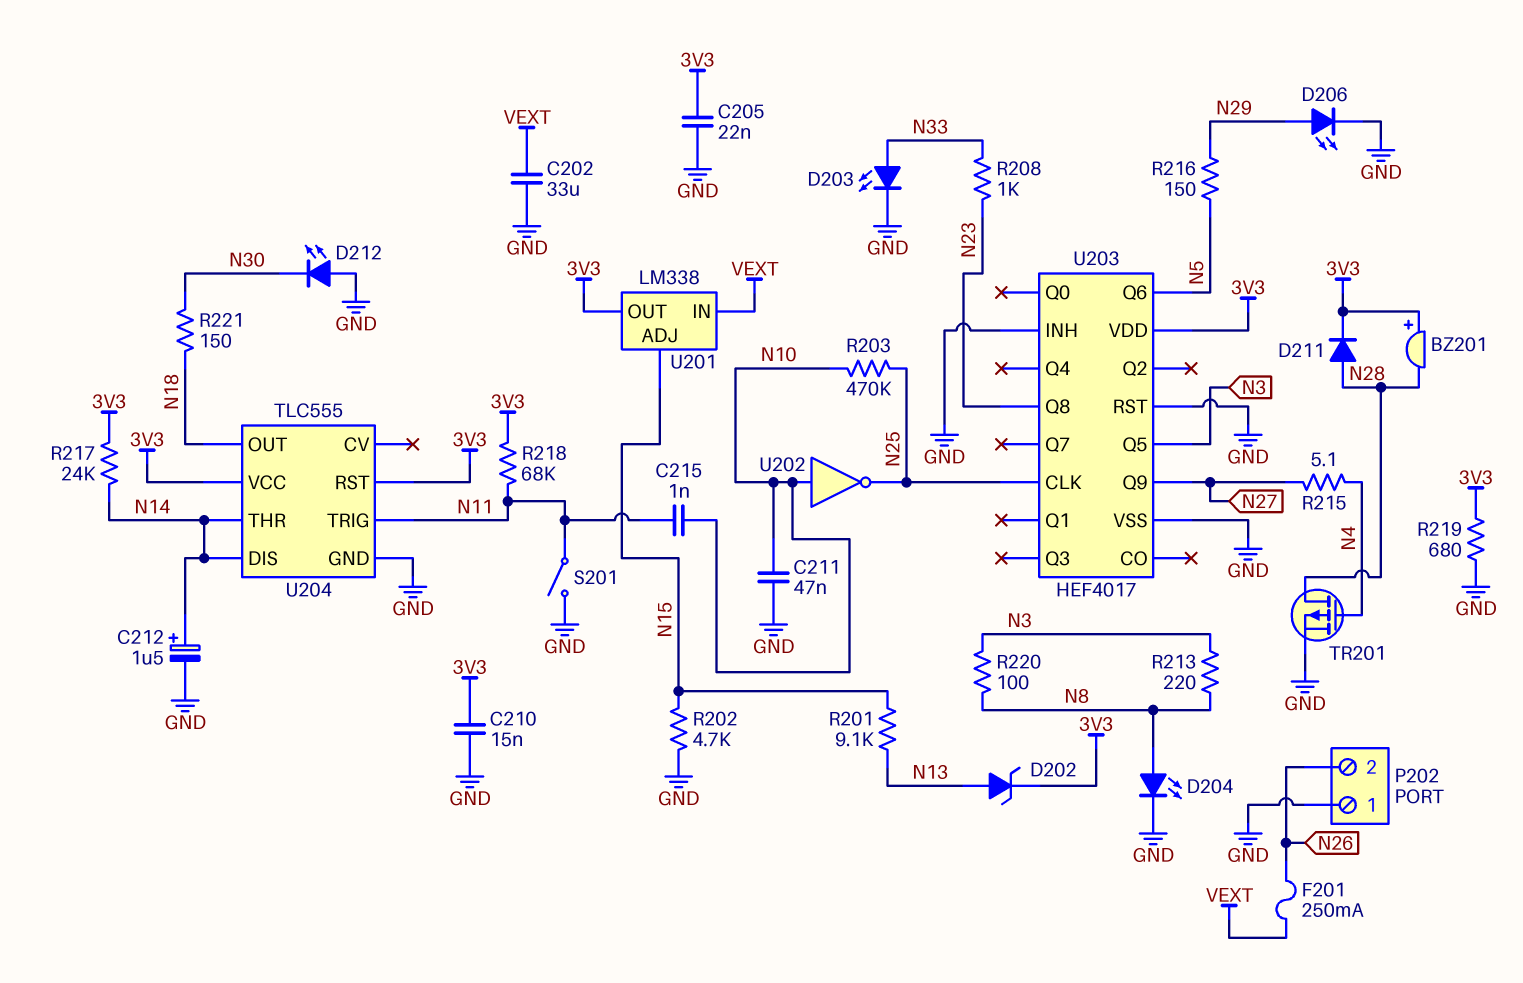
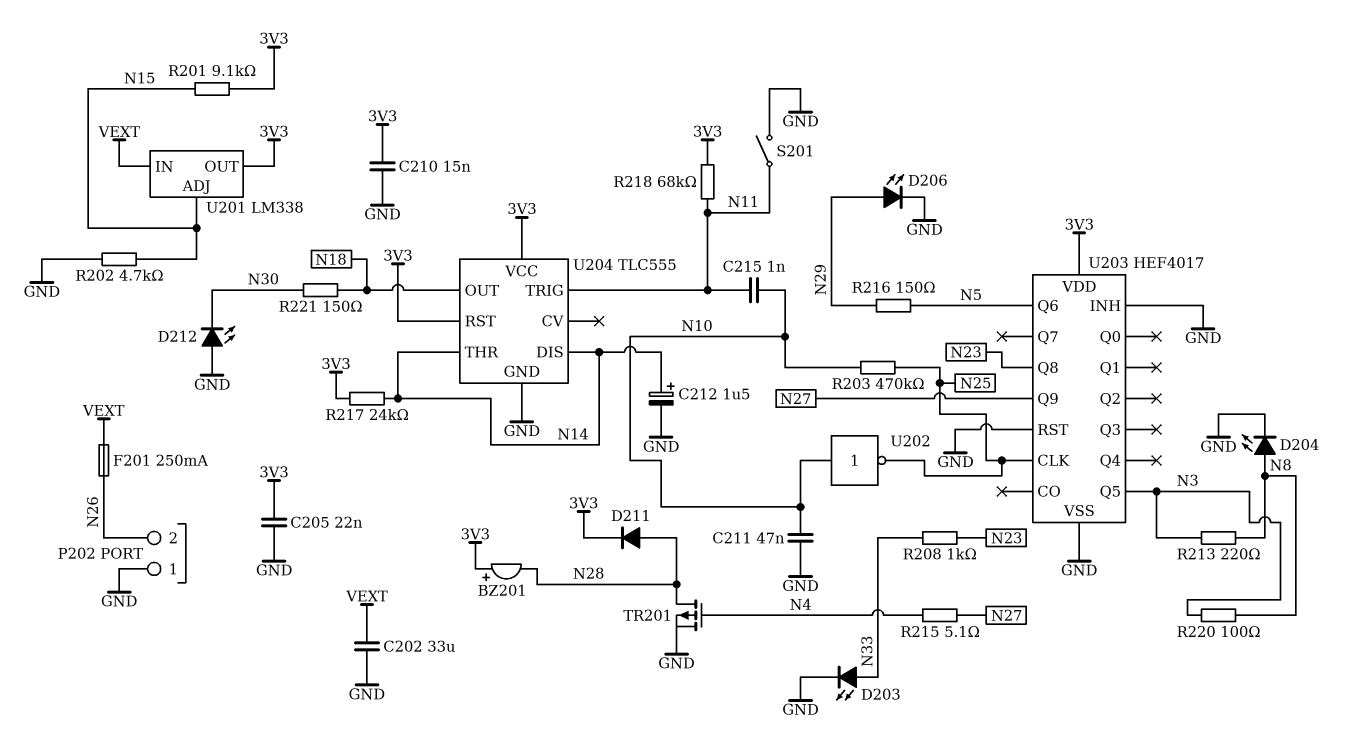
D202: zener (A N13, K 3V3) -> none
R201: 9.1k (N13, N15) -> 9.1k (3V3, N15)
R219: 680 (3V3, GND) -> none

